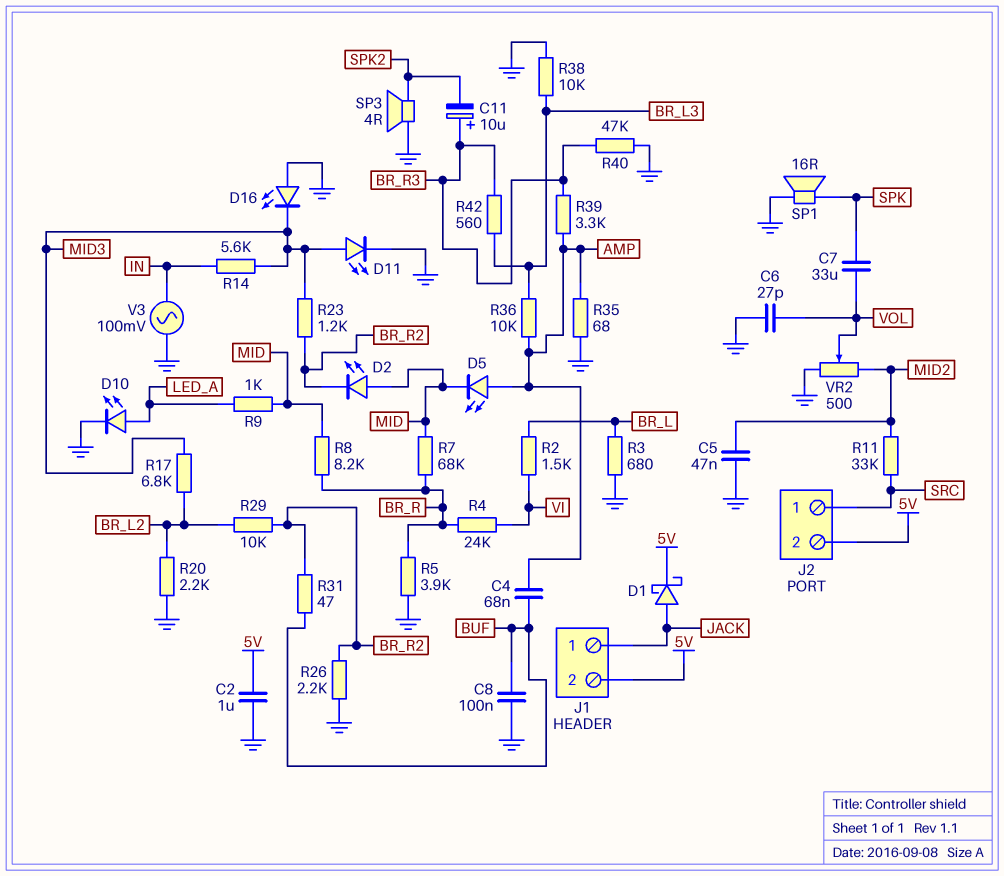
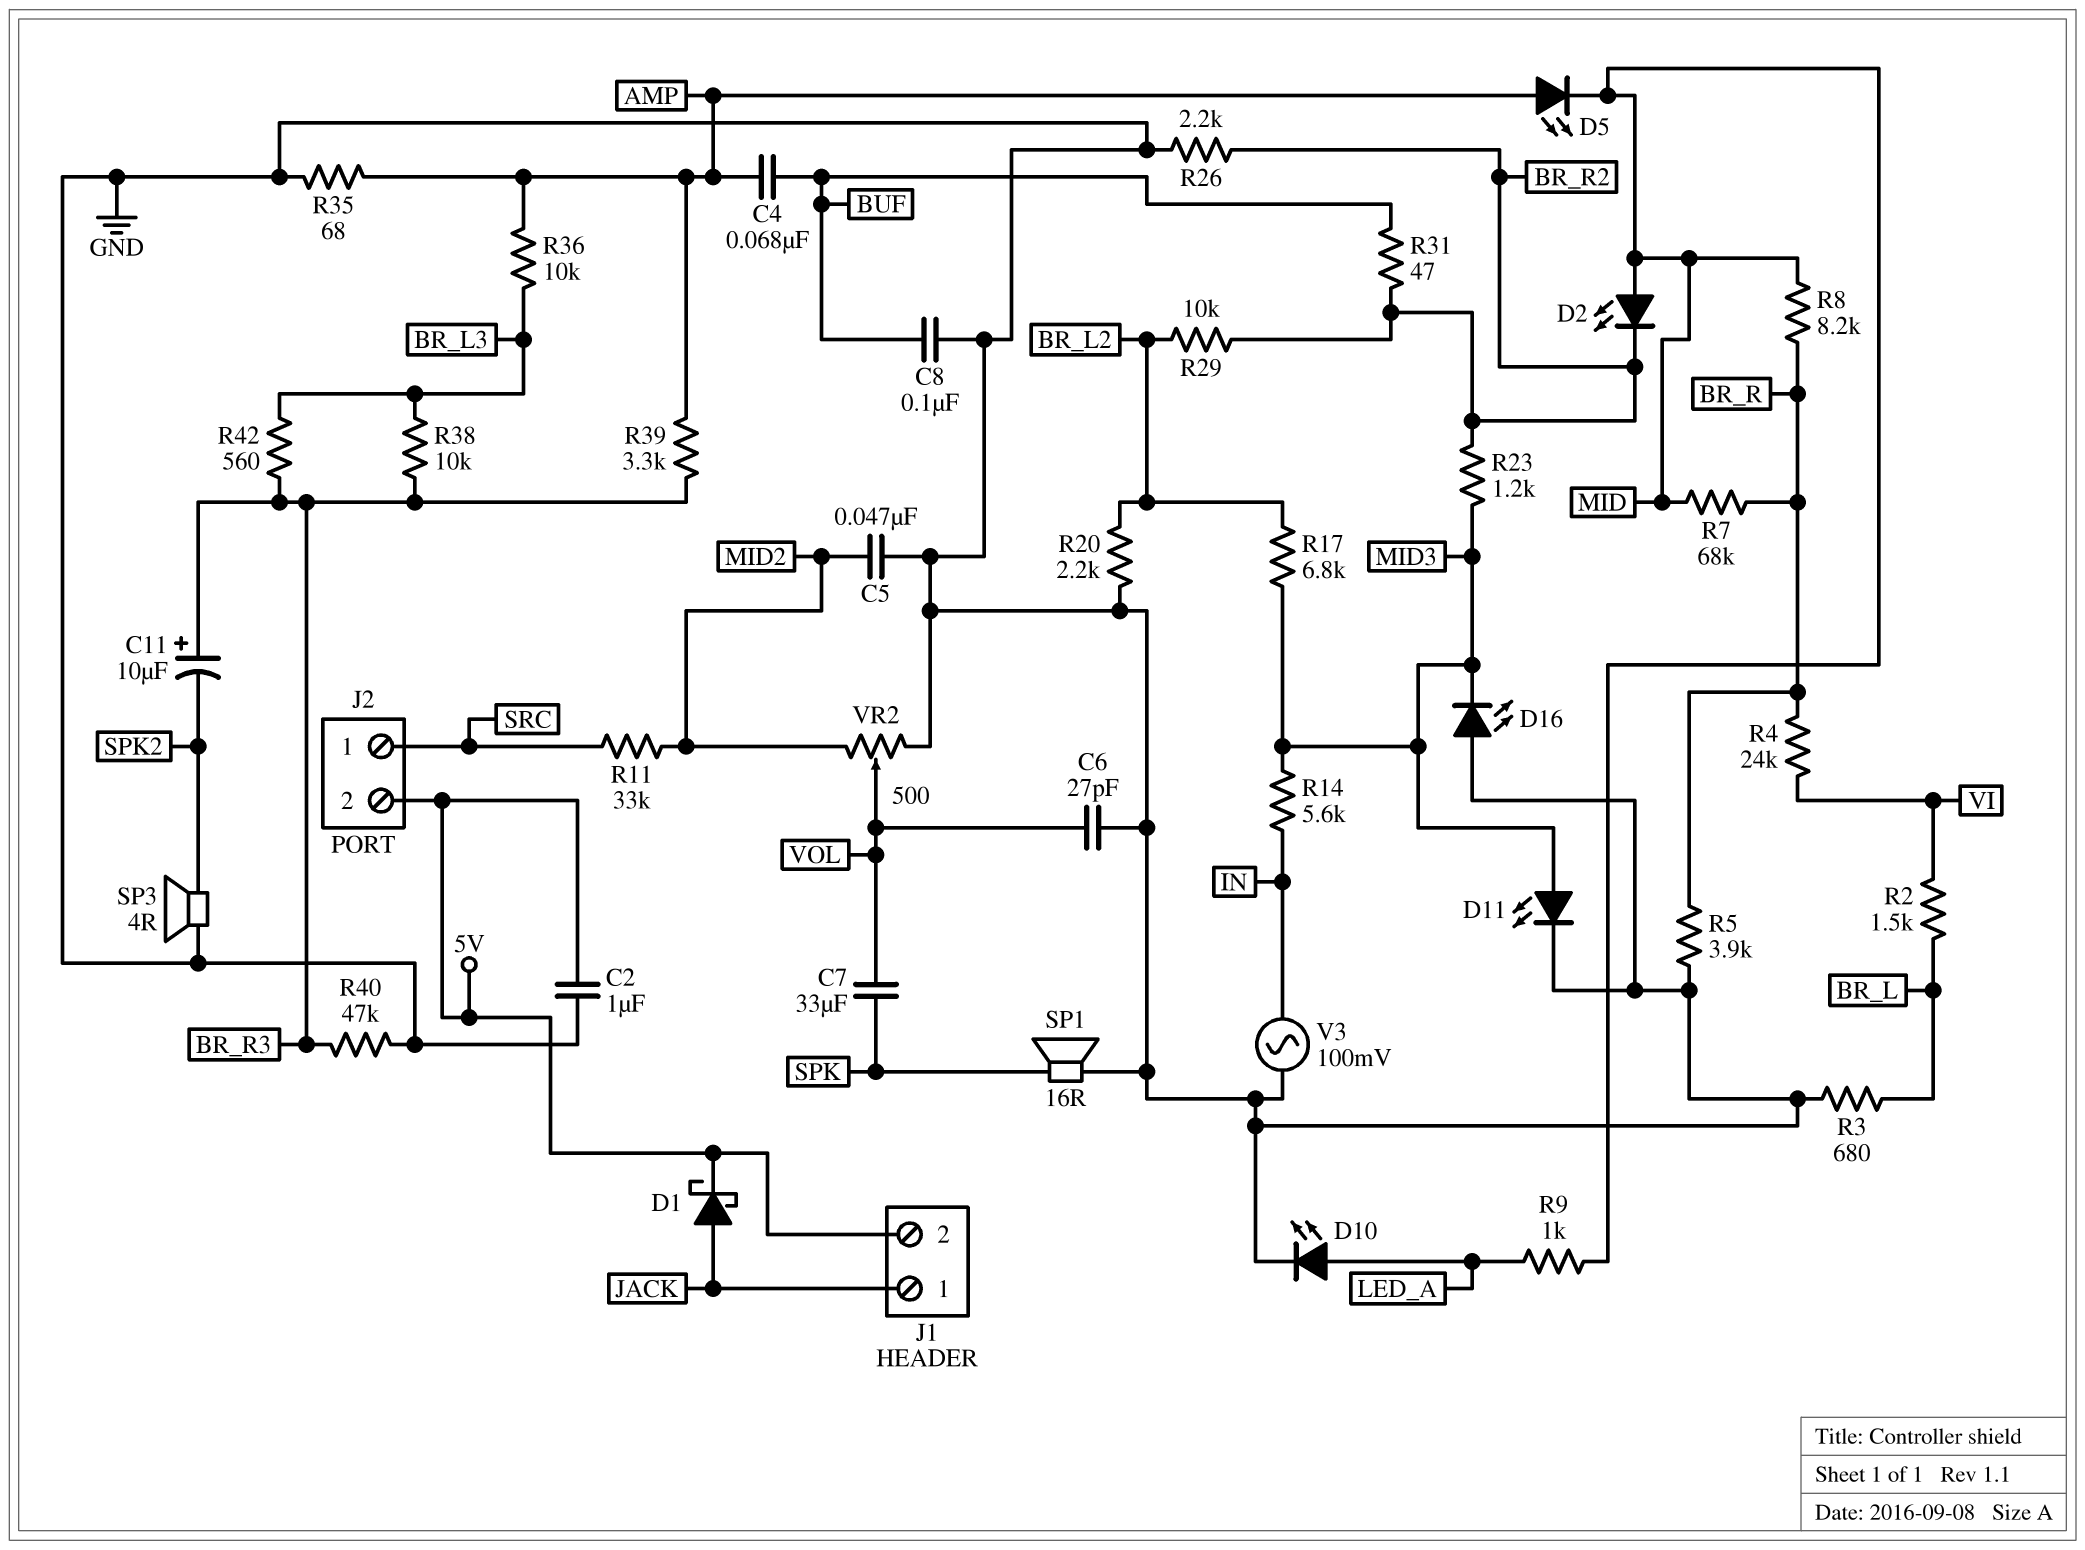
R38: 10k (BR_L3, GND) -> 10k (BR_L3, BR_R3)

